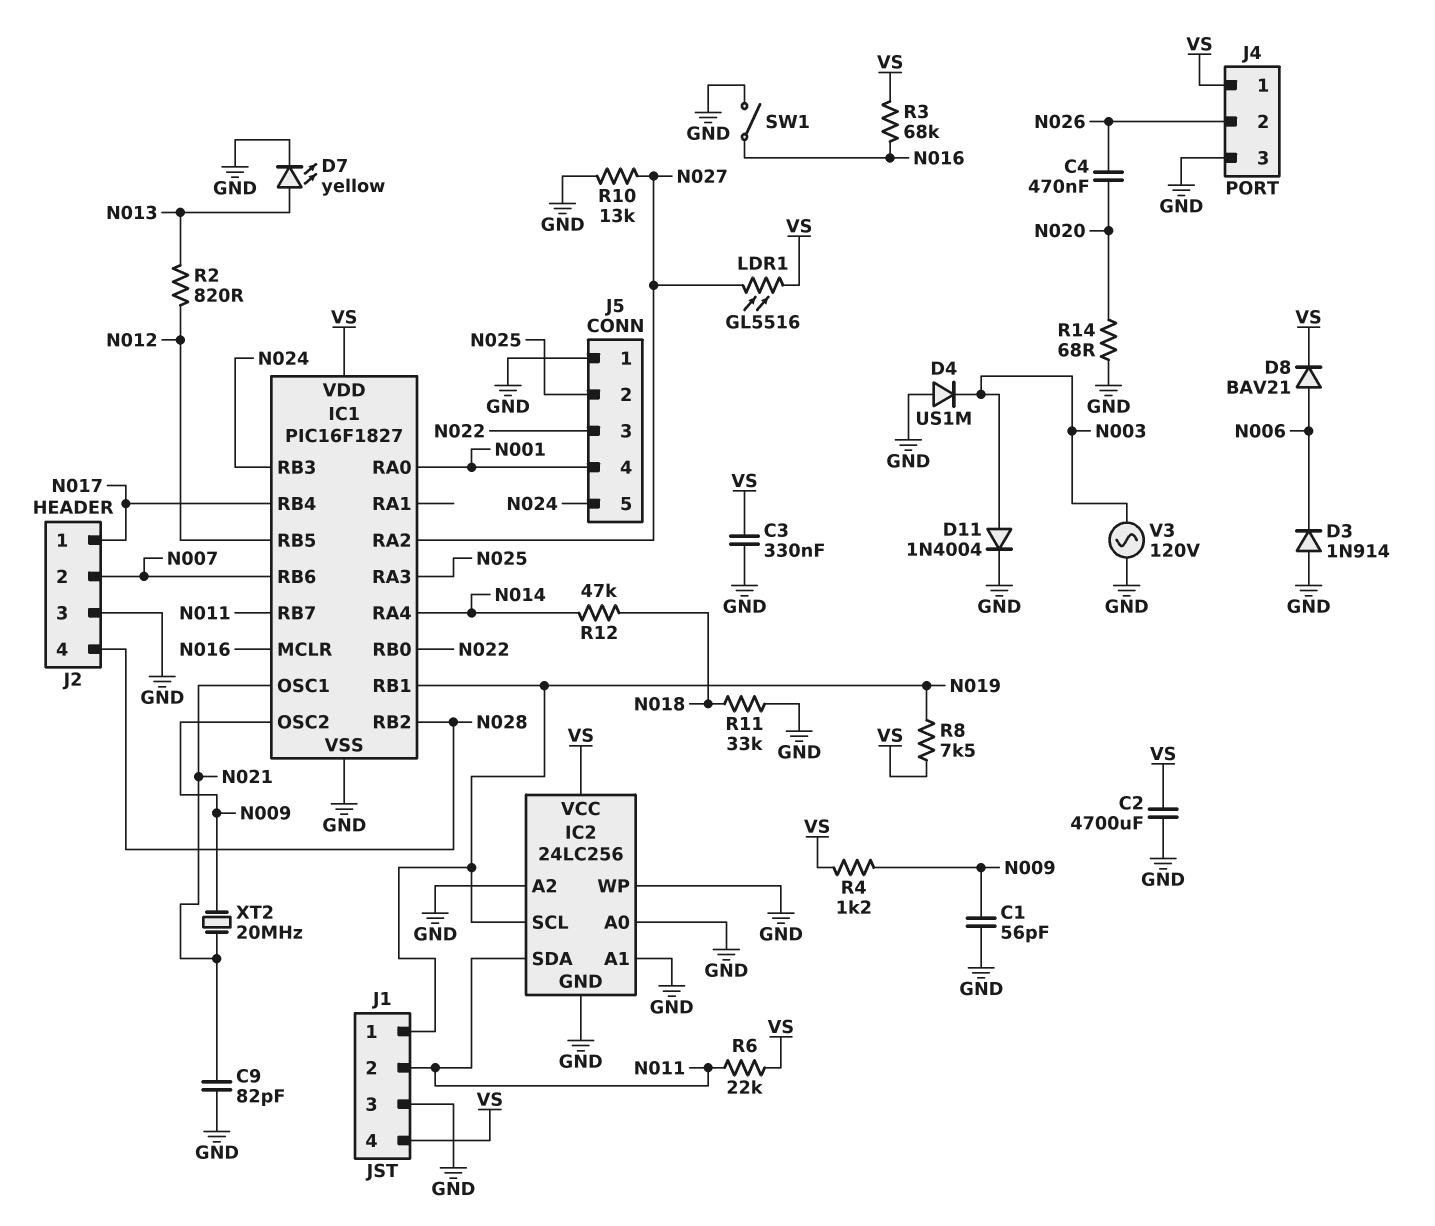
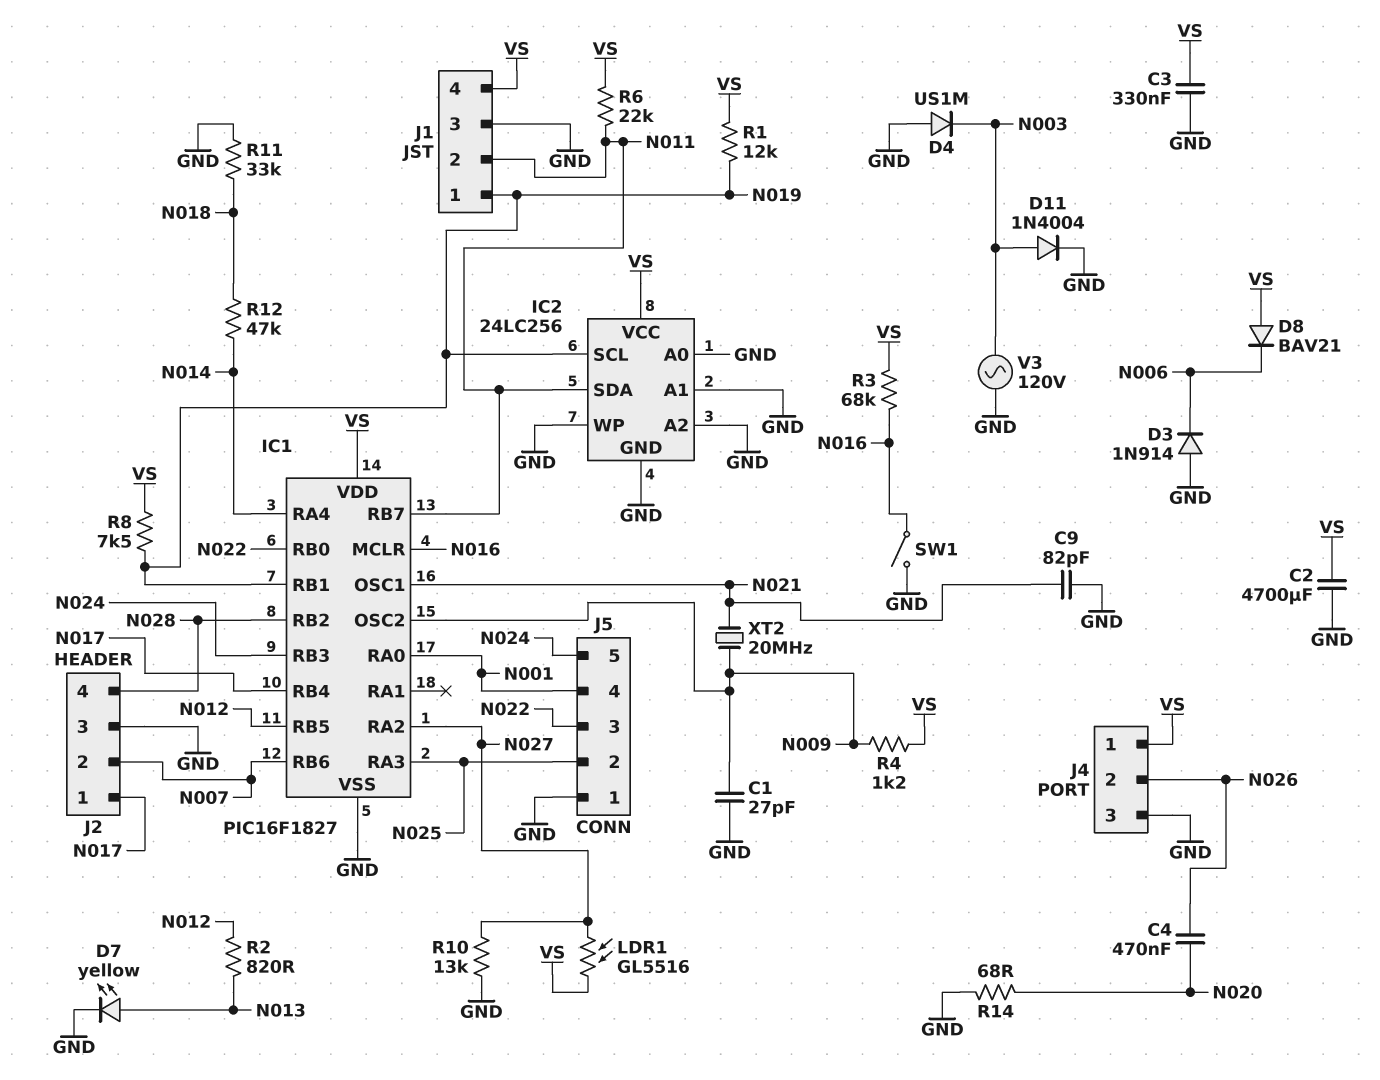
C1: 56pF (GND, N009) -> 27pF (GND, N009)
D8: diode BAV21 (A N006, K VS) -> diode BAV21 (A VS, K N006)
R1: none -> 12k (N019, VS)

